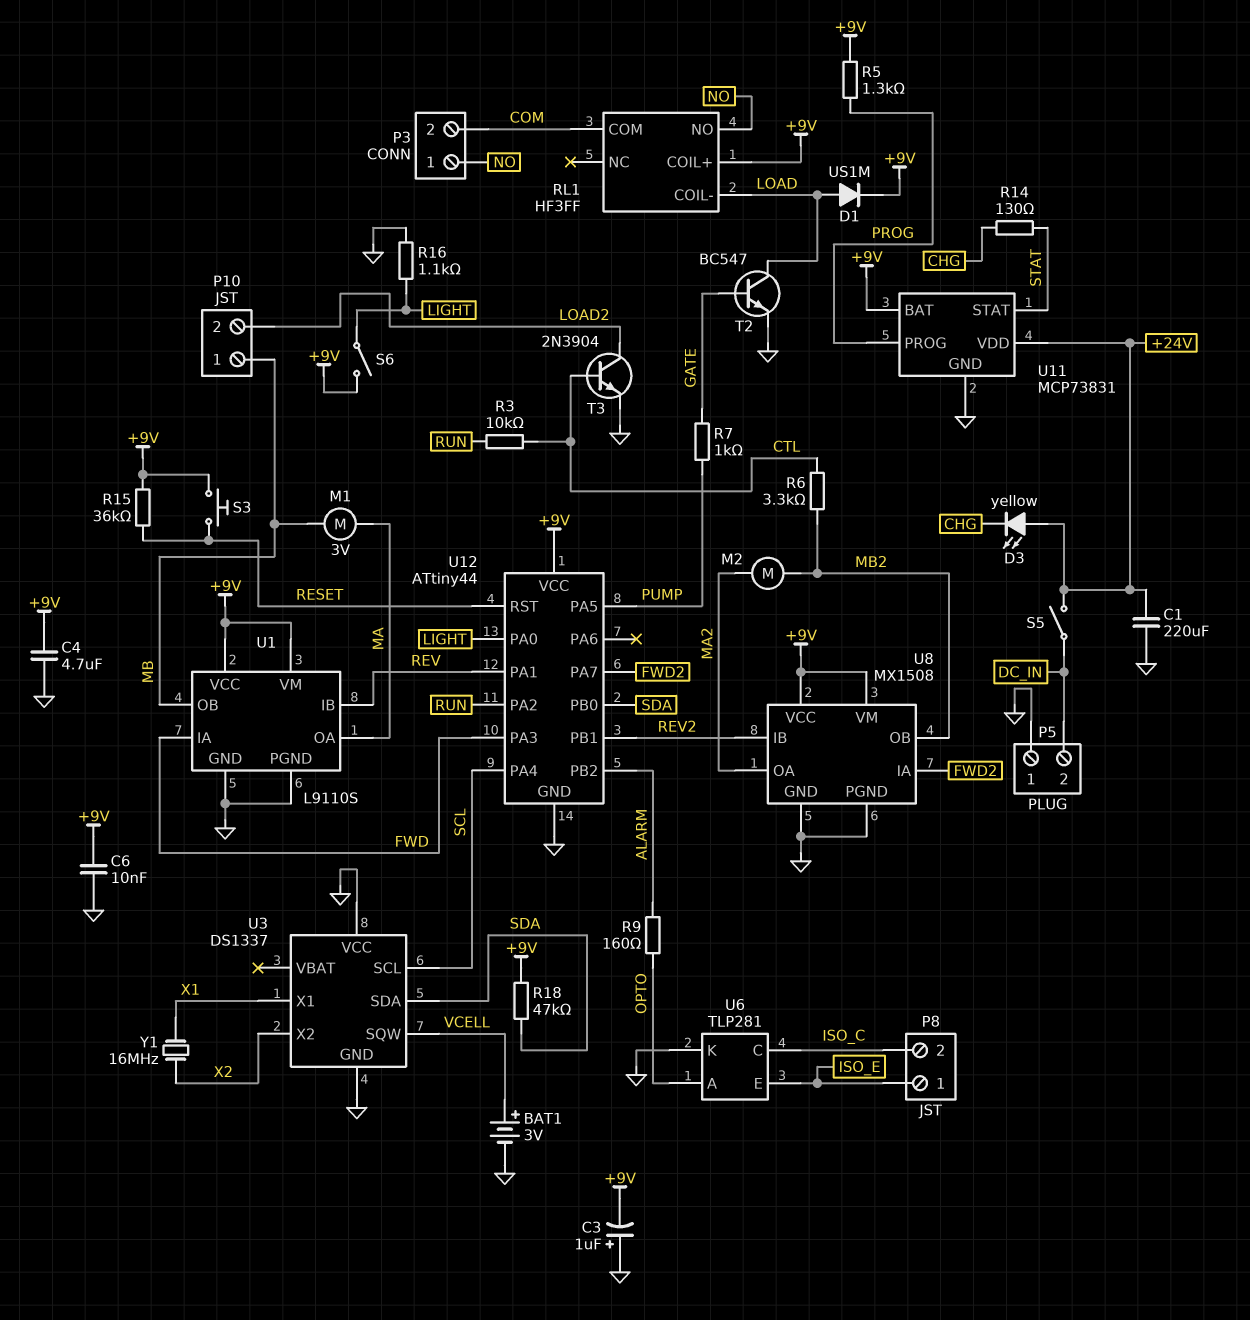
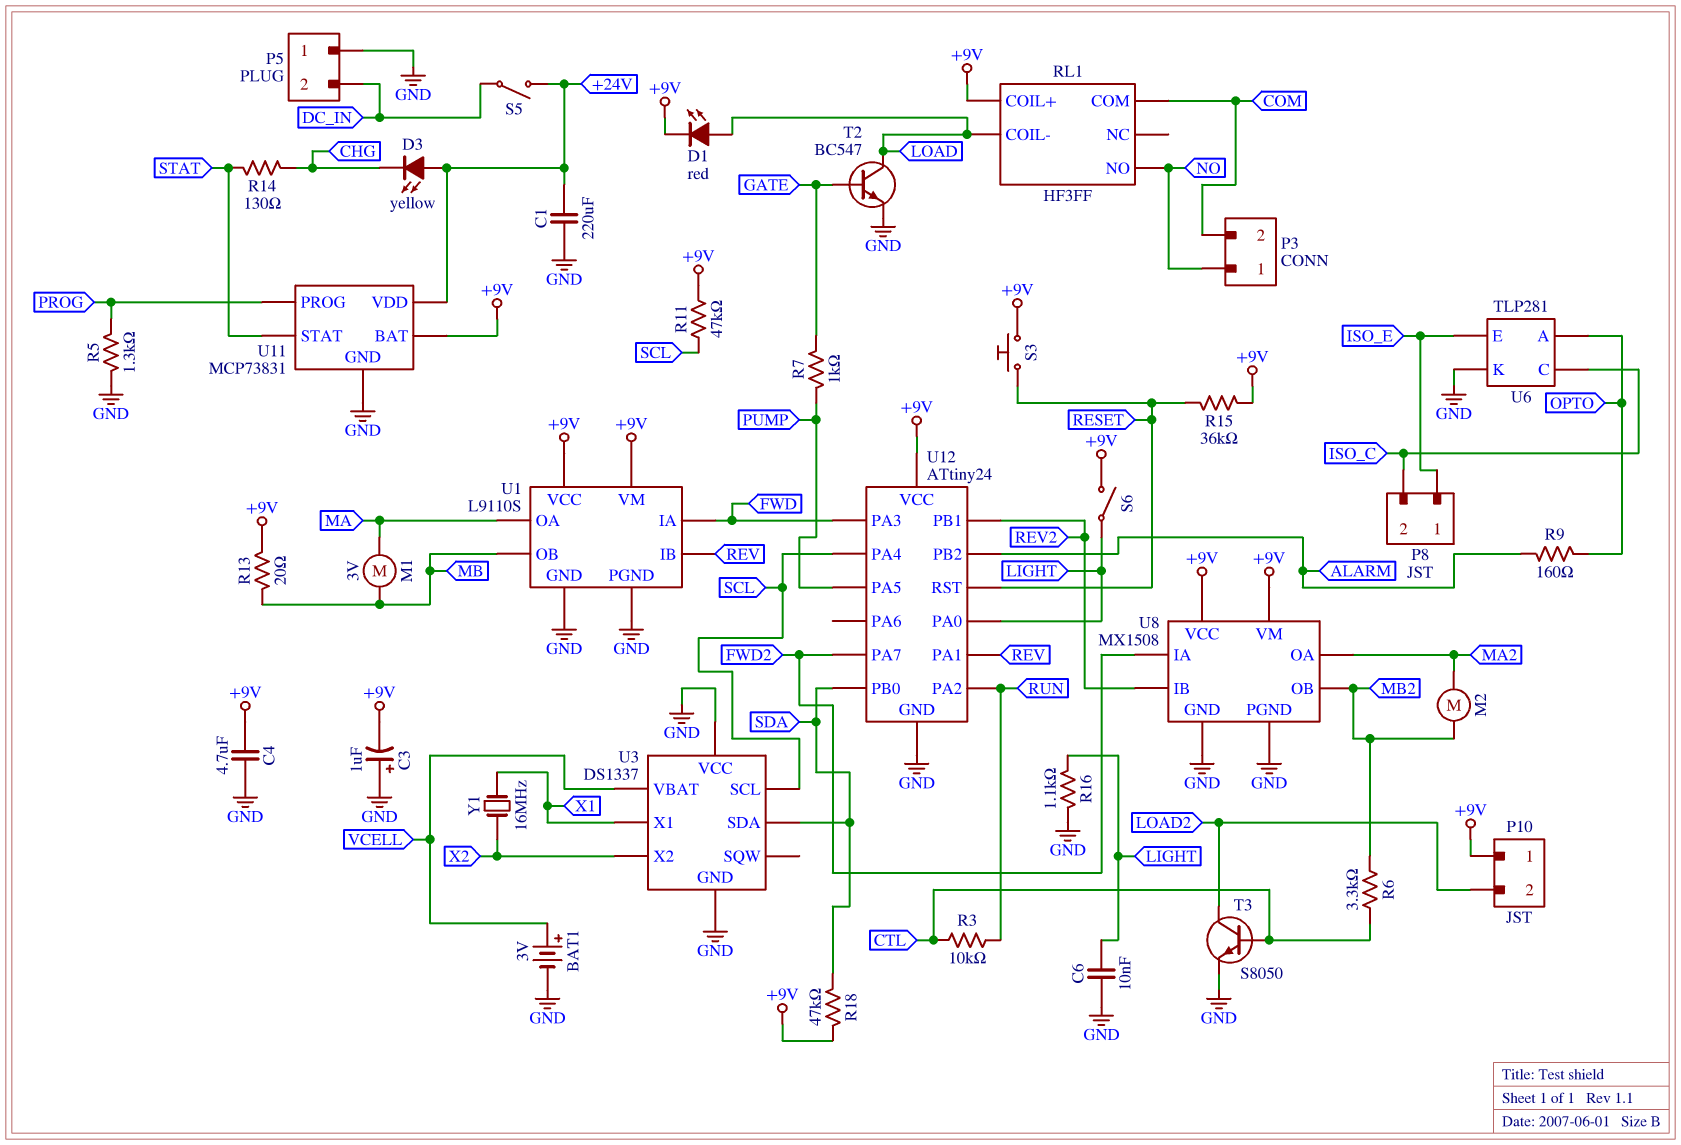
C6: 10nF (+9V, GND) -> 10nF (GND, LIGHT)
D1: diode US1M (A LOAD, K +9V) -> LED red (A LOAD, K +9V)
P10 pin 1: MB -> +9V
R5: 1.3k (+9V, PROG) -> 1.3k (GND, PROG)
R11: none -> 47k (+9V, SCL)
R13: none -> 20 (+9V, MB)
T3: NPN 2N3904 (B CTL, C LOAD2, E GND) -> NPN S8050 (B CTL, C LOAD2, E GND)
U3 pin SQW: VCELL -> none
U3 pin VBAT: none -> VCELL
U12: ATtiny44 -> ATtiny24

